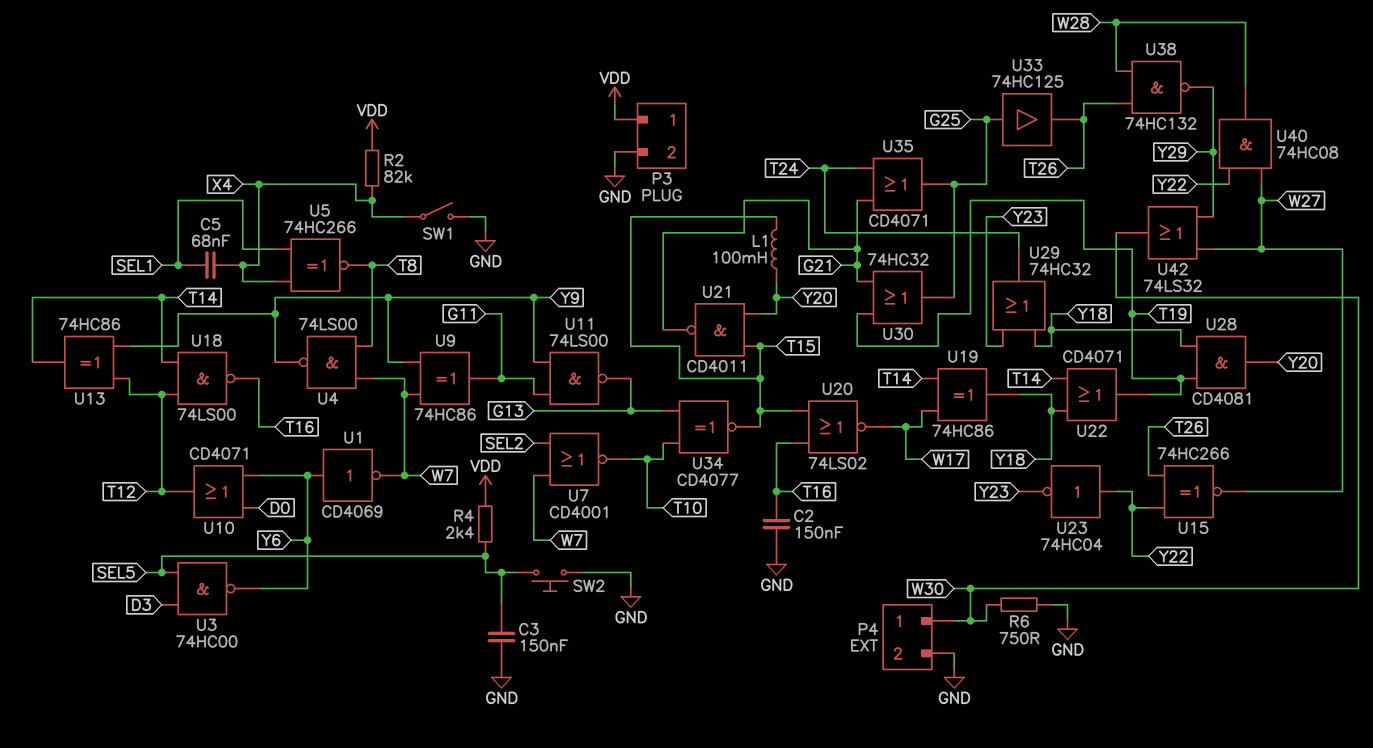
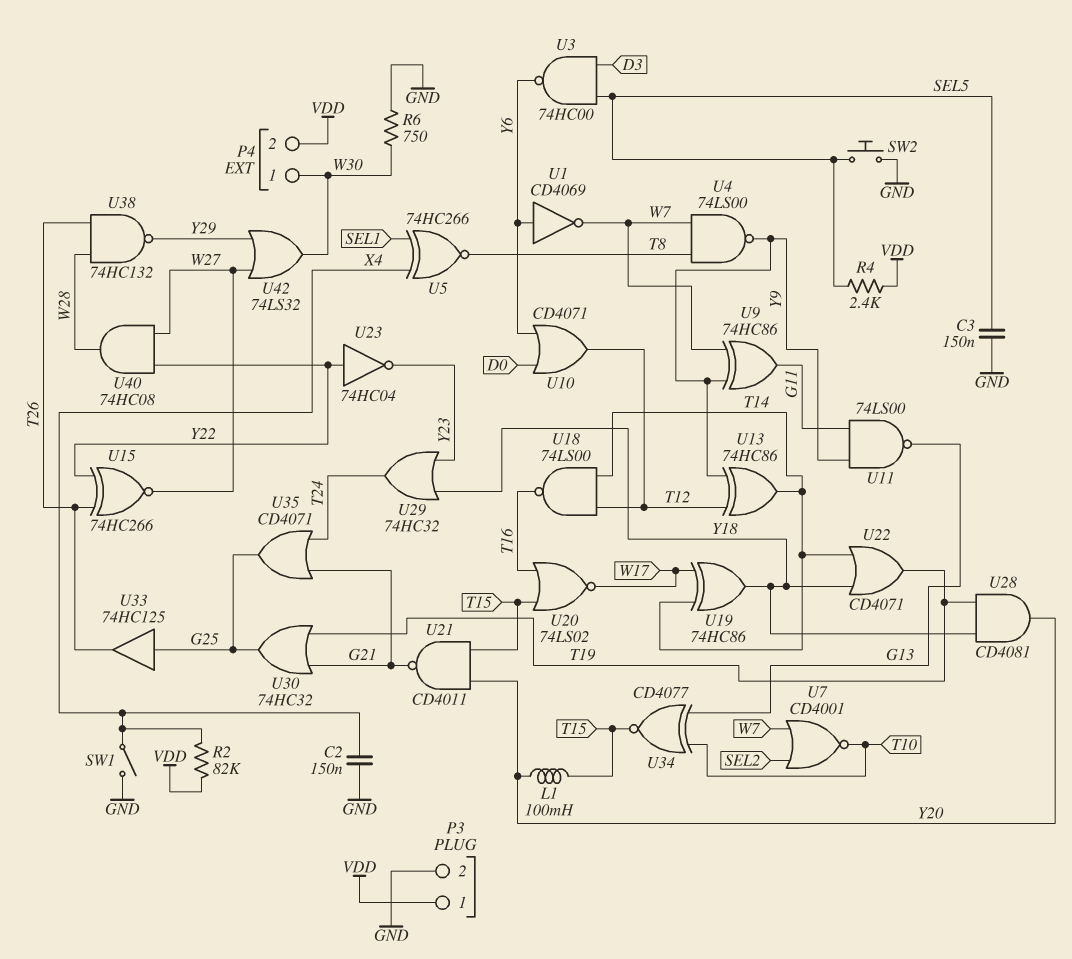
C2: 150nF (GND, T16) -> 150nF (GND, X4)
C5: 68nF (SEL1, X4) -> none
P4 pin 2: GND -> VDD

